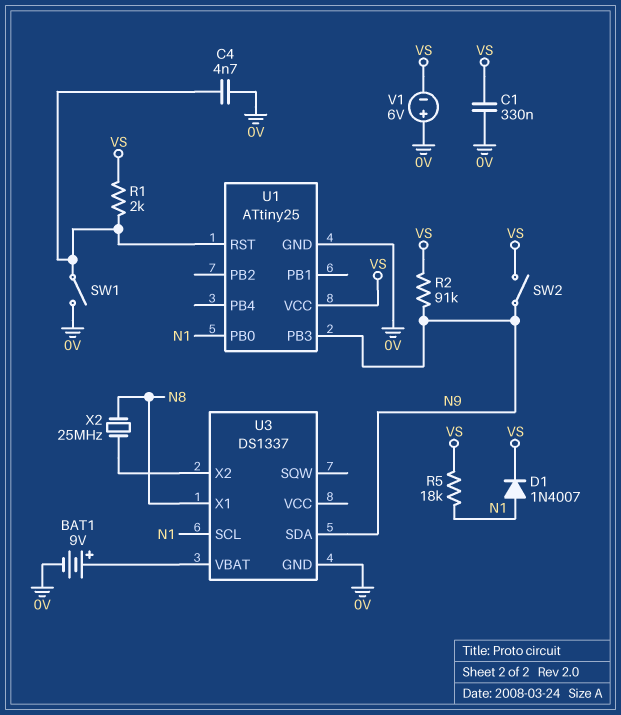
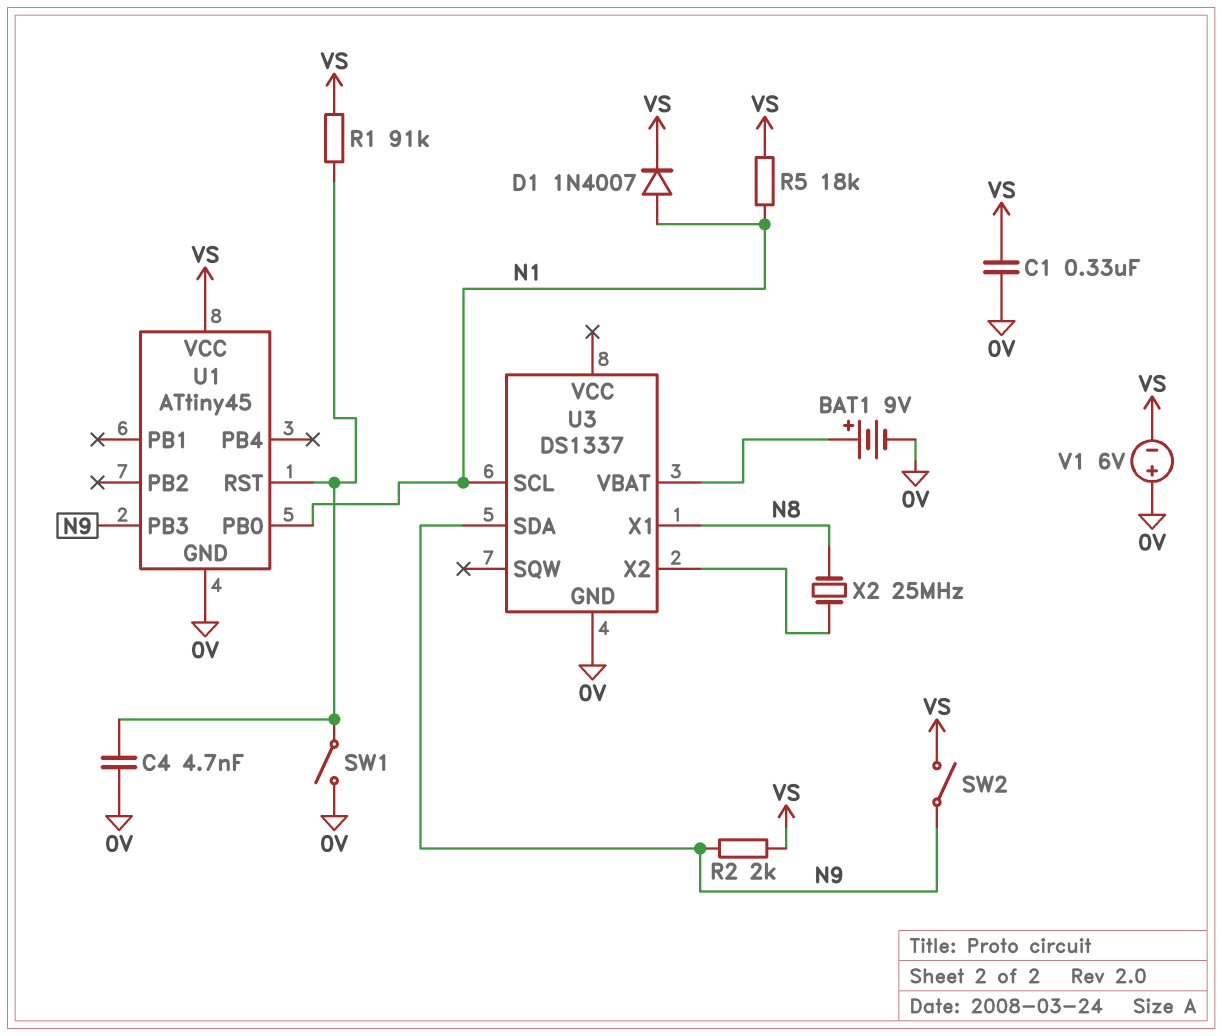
R1: 2k (U1/RST, VS) -> 91k (U1/RST, VS)
R2: 91k (N9, VS) -> 2k (N9, VS)
U1: ATtiny25 -> ATtiny45

